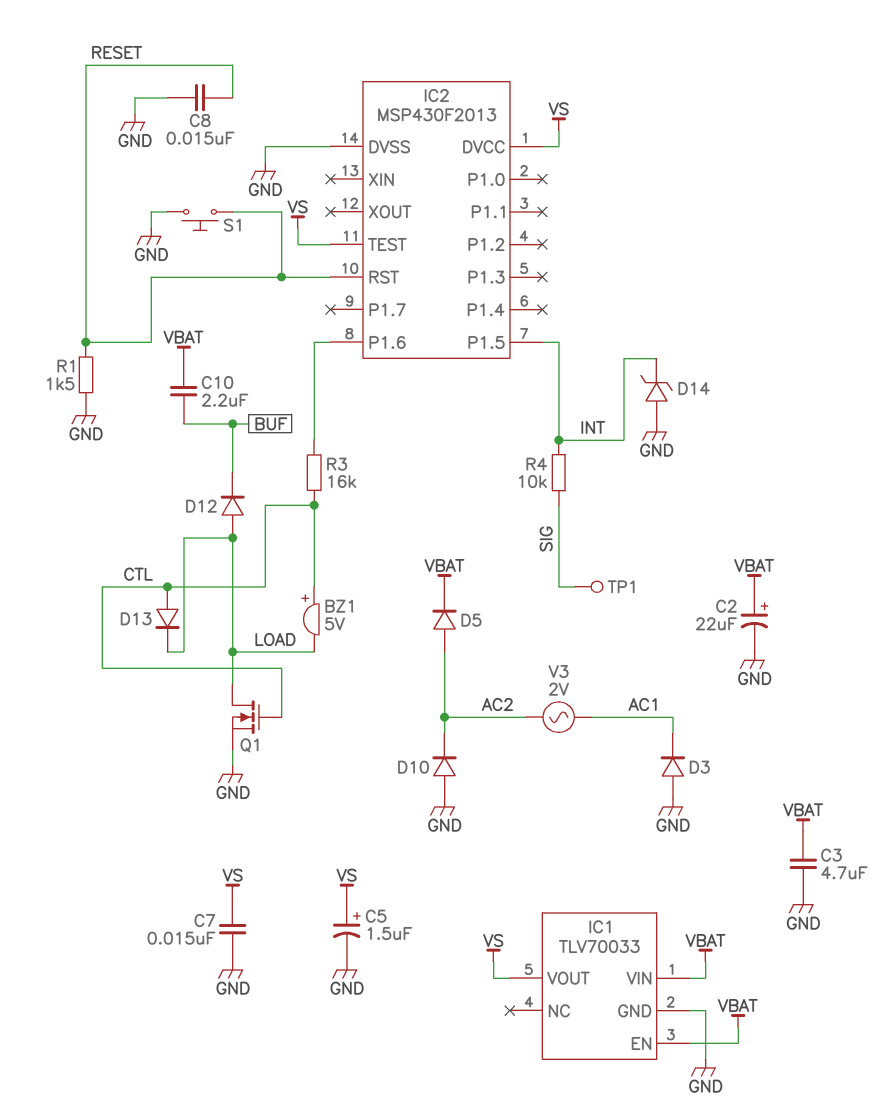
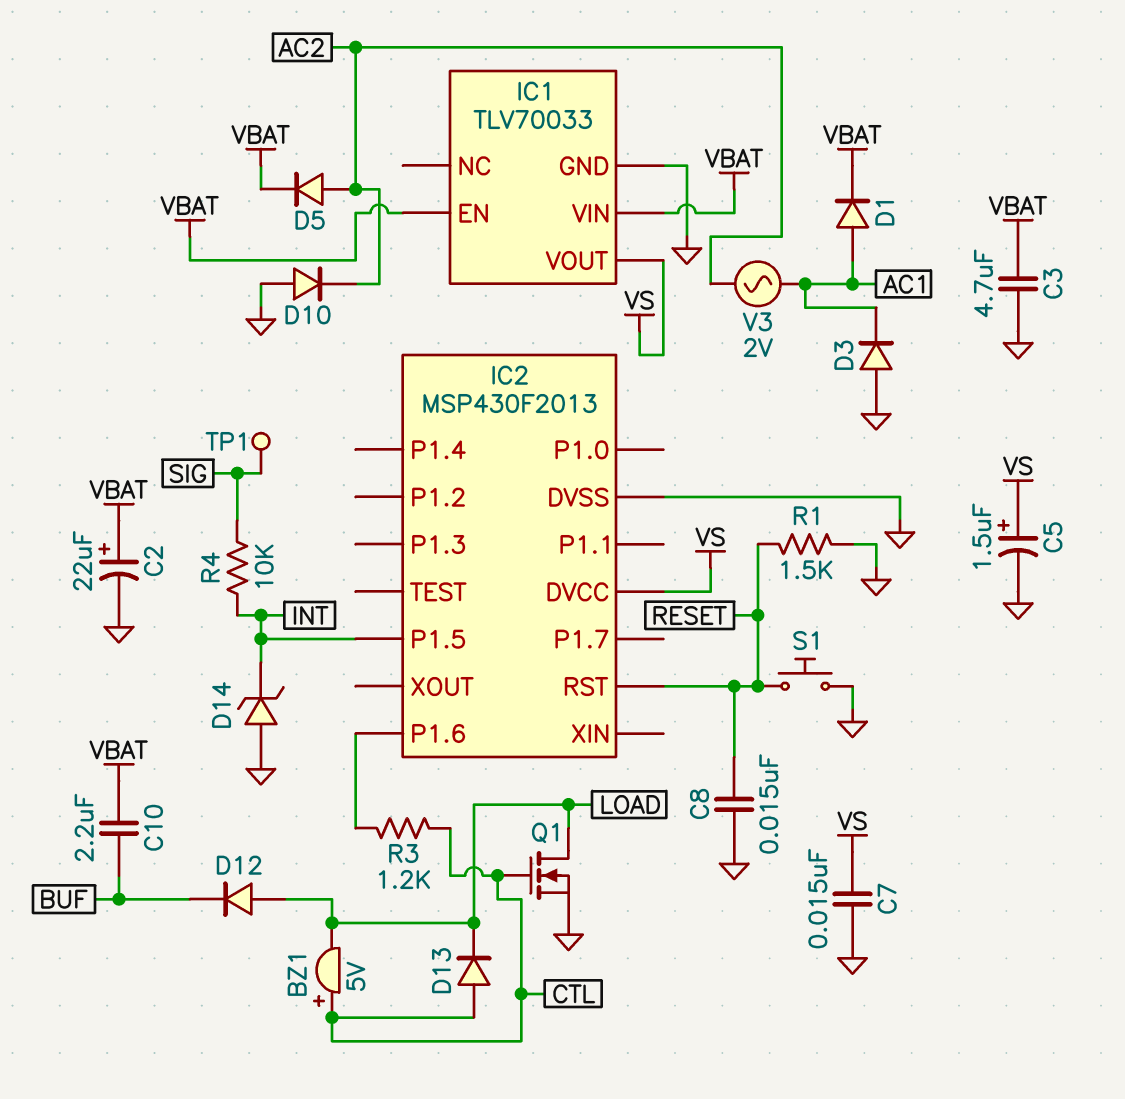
D1: none -> diode (A AC1, K VBAT)
IC2 pin TEST: VS -> none
R3: 16k (CTL, IC2/P1.6) -> 1.2k (CTL, IC2/P1.6)

